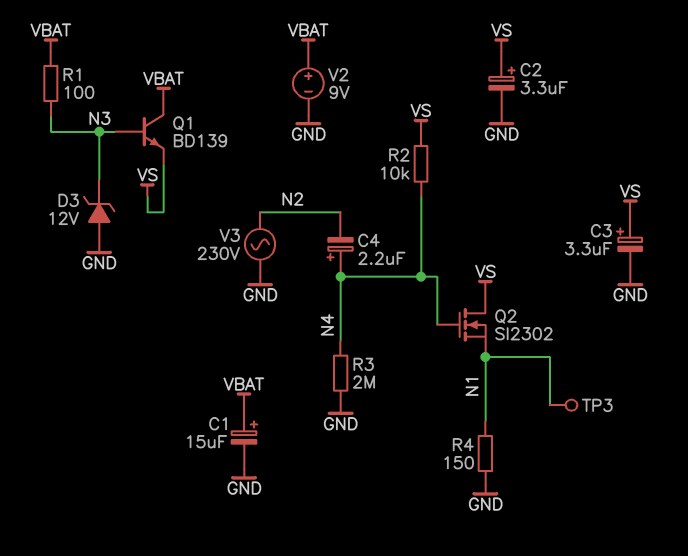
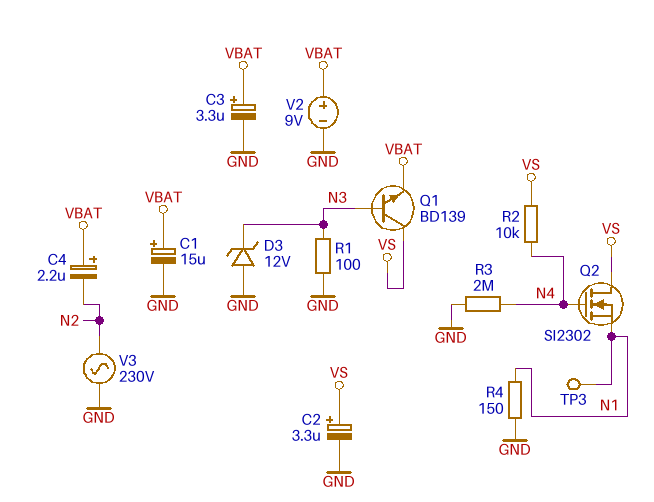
C3: 3.3uF (plus VS, minus GND) -> 3.3uF (plus VBAT, minus GND)
C4: 2.2uF (plus N4, minus N2) -> 2.2uF (plus VBAT, minus N2)
Q1: NPN BD139 (B N3, C VBAT, E VS) -> NPN BD139 (B N3, C VS, E VBAT)
R1: 100 (N3, VBAT) -> 100 (GND, N3)

